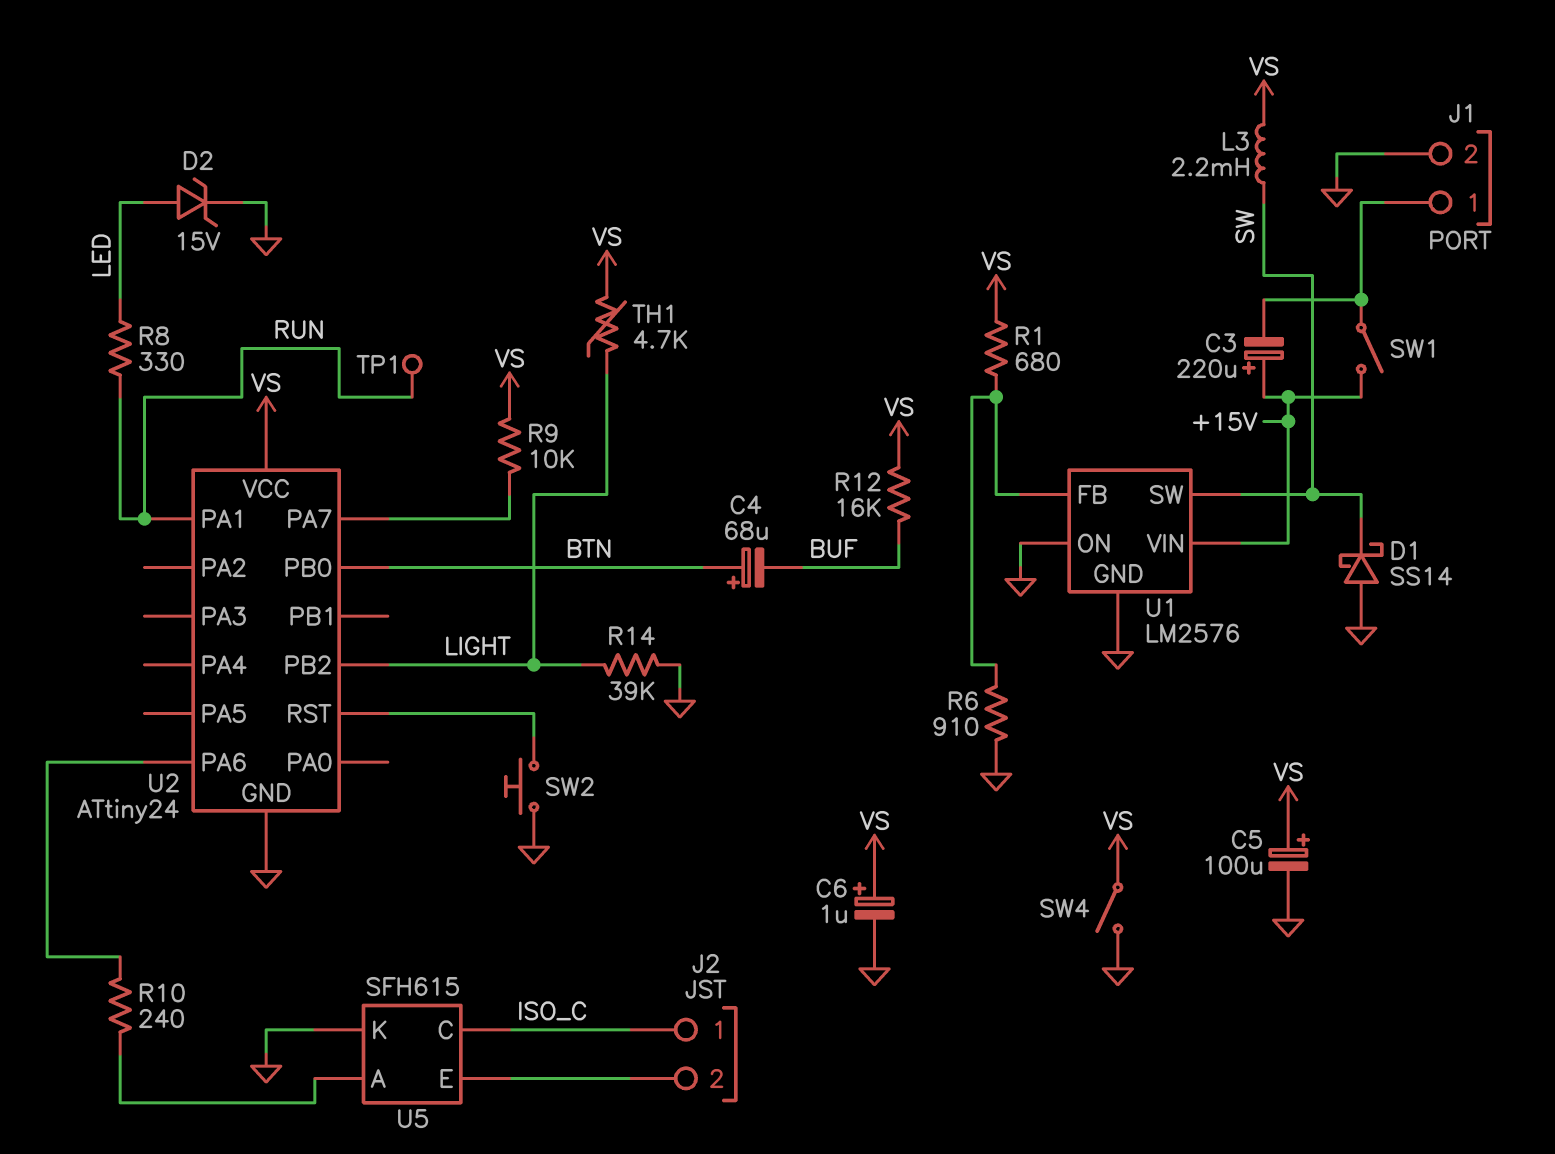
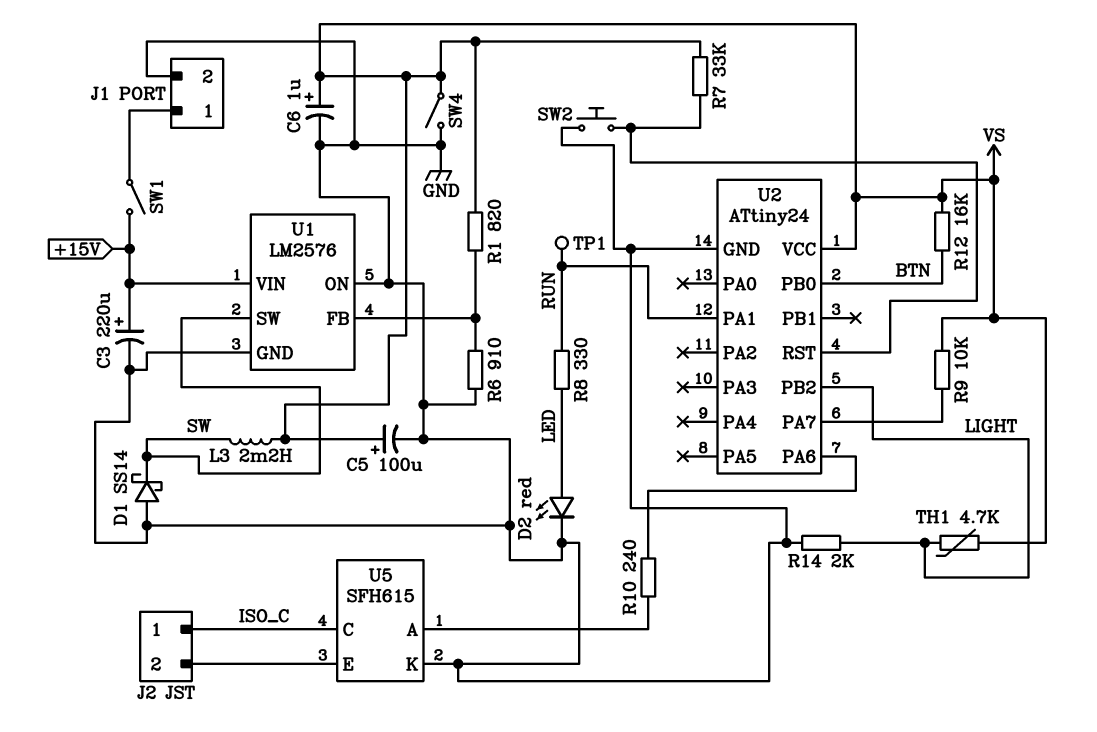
C3: 220uF (plus +15V, minus J1/1) -> 220uF (plus +15V, minus GND)
C4: 68uF (plus BTN, minus BUF) -> none
D2: zener 15V (A LED, K GND) -> LED red (A LED, K GND)
R1: 680 (U1/FB, VS) -> 820 (U1/FB, VS)
R7: none -> 33k (U2/RST, VS)
R12: 16k (BUF, VS) -> 16k (BTN, VS)
R14: 39k (GND, LIGHT) -> 2k (GND, LIGHT)

